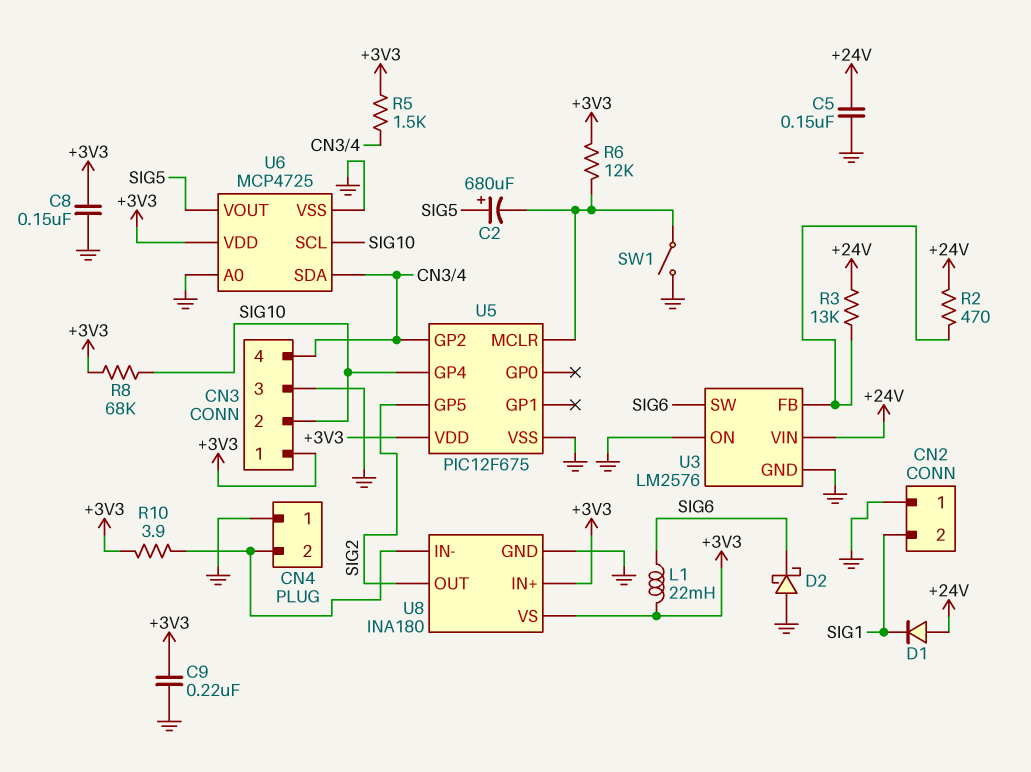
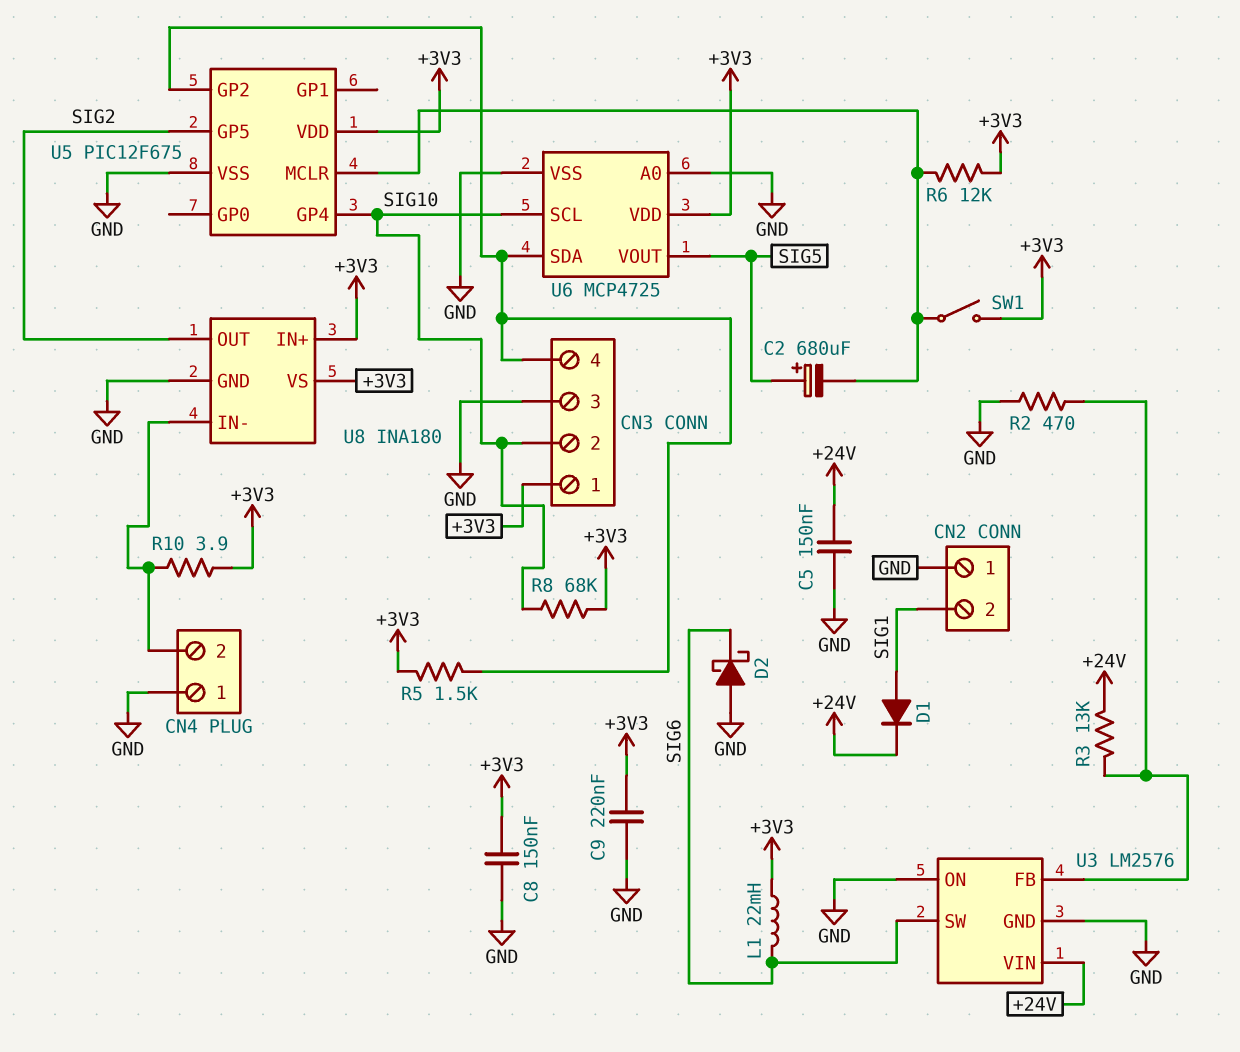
D1: diode (A +24V, K SIG1) -> diode (A SIG1, K +24V)
R2: 470 (+24V, U3/FB) -> 470 (GND, U3/FB)
SW1: switch (GND, U5/MCLR) -> switch (+3V3, U5/MCLR)

